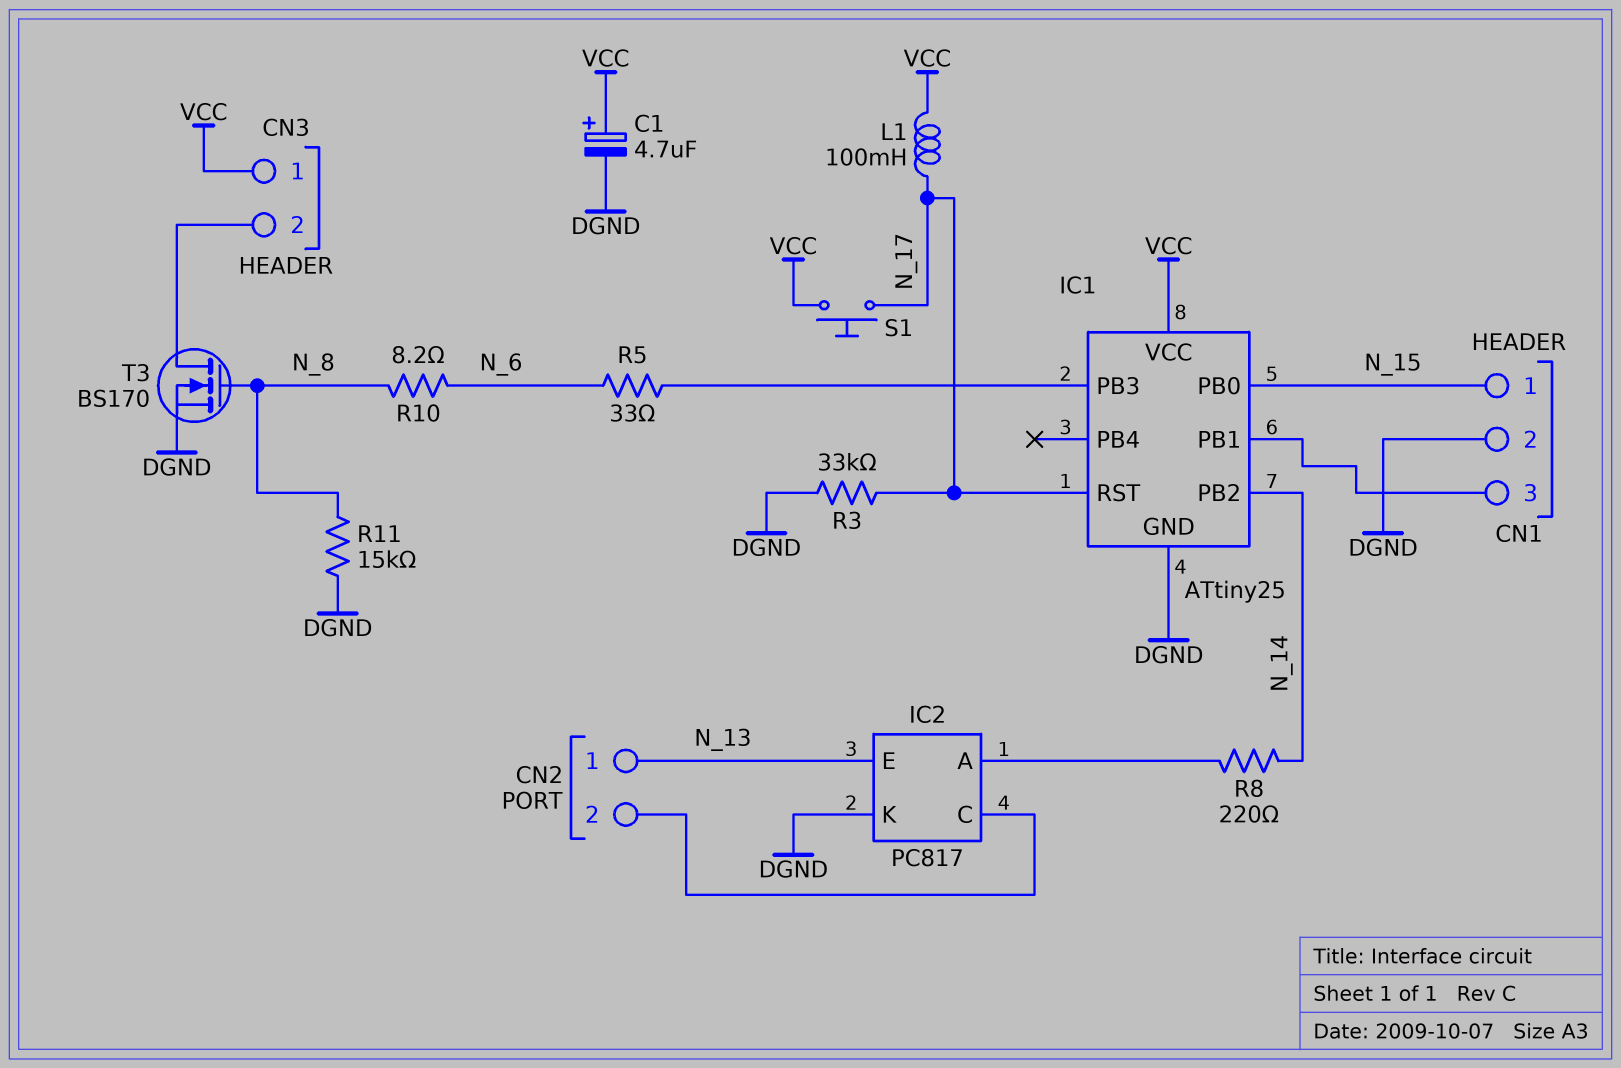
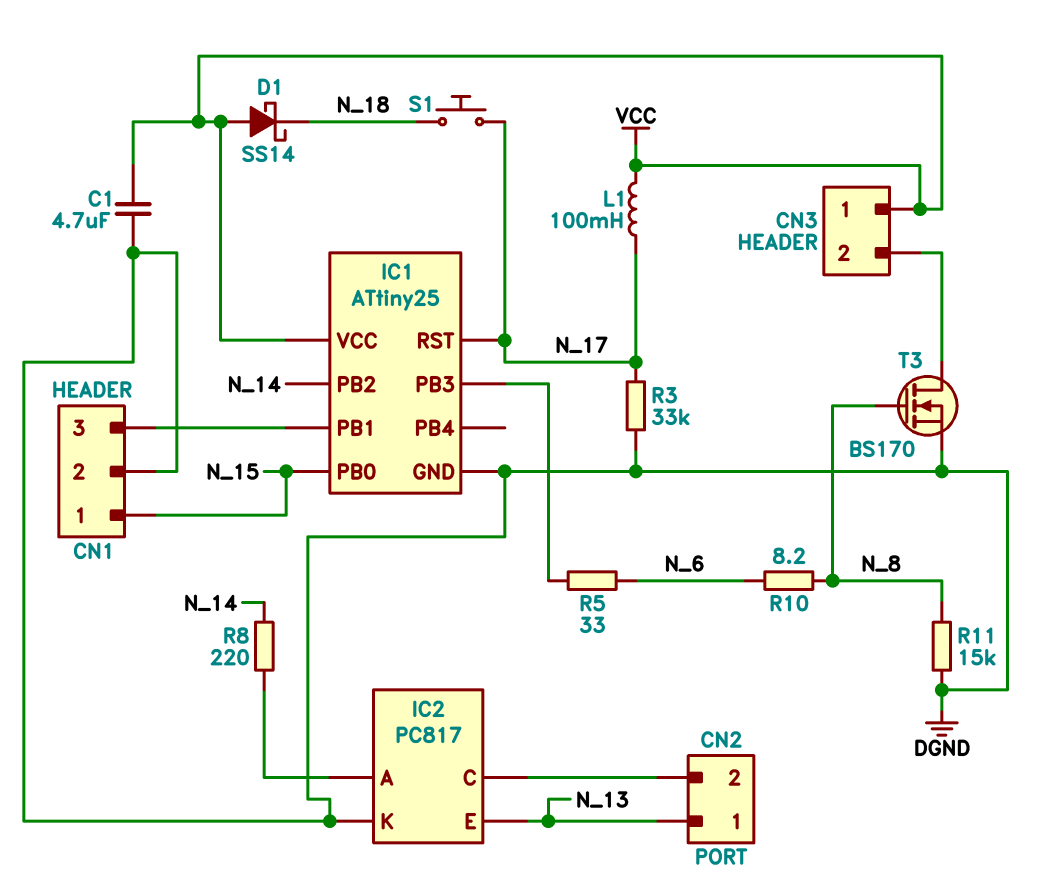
C1: 4.7uF (plus VCC, minus DGND) -> 4.7uF (DGND, VCC)
D1: none -> schottky SS14 (A VCC, K N_18)
S1: button (N_17, VCC) -> button (N_17, N_18)

